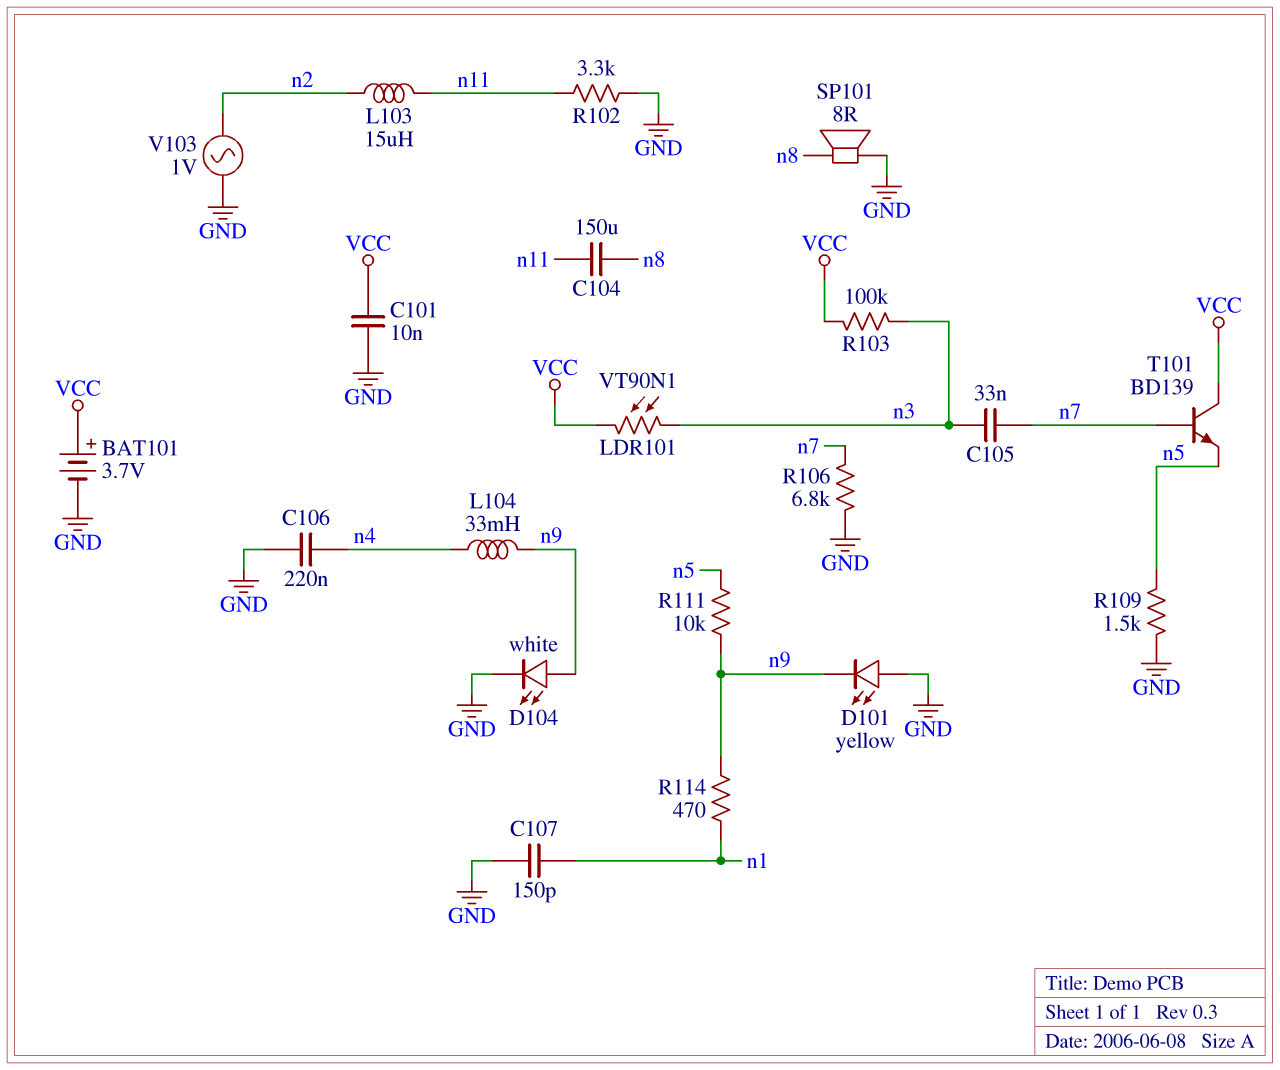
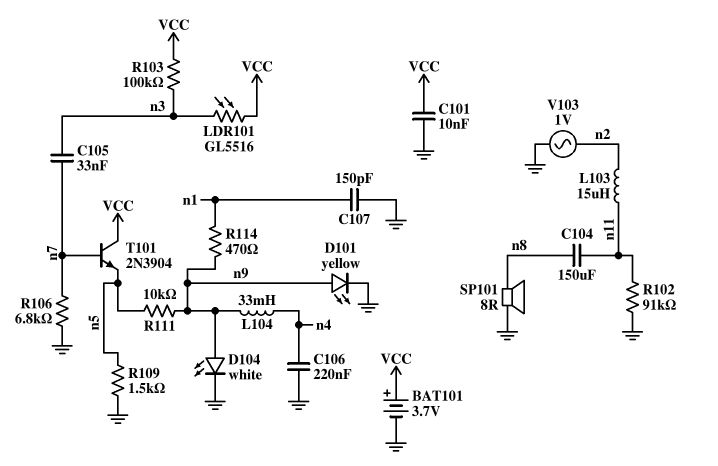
D101: LED yellow (A GND, K n9) -> LED yellow (A n9, K GND)
LDR101: VT90N1 (VCC, n3) -> GL5516 (VCC, n3)
R102: 3.3k (GND, n11) -> 91k (GND, n11)
T101: NPN BD139 (B n7, C VCC, E n5) -> NPN 2N3904 (B n7, C VCC, E n5)

